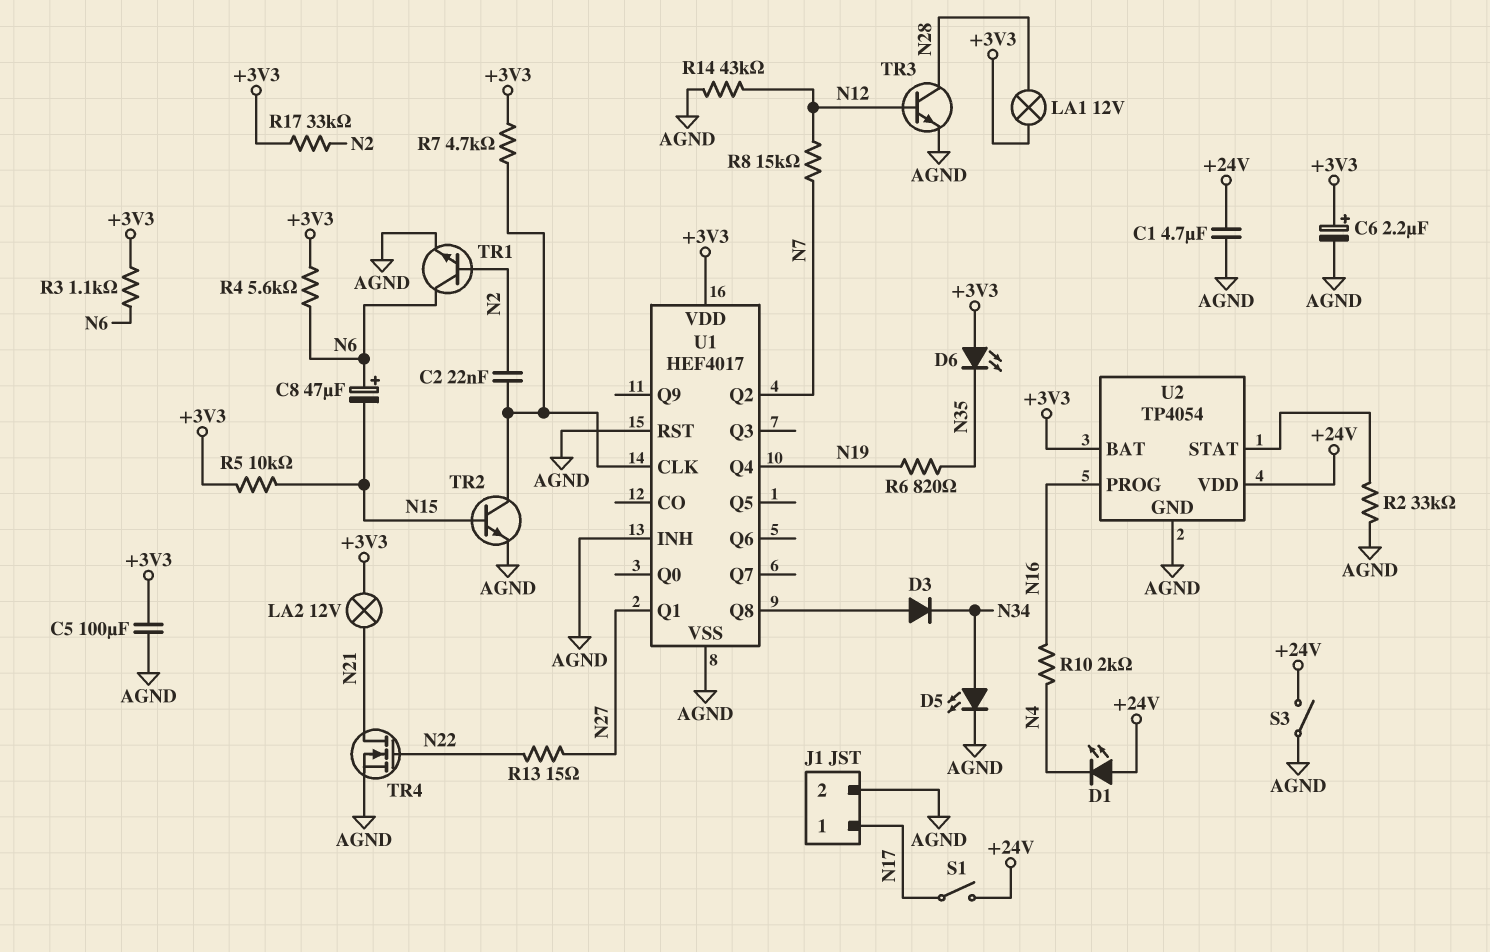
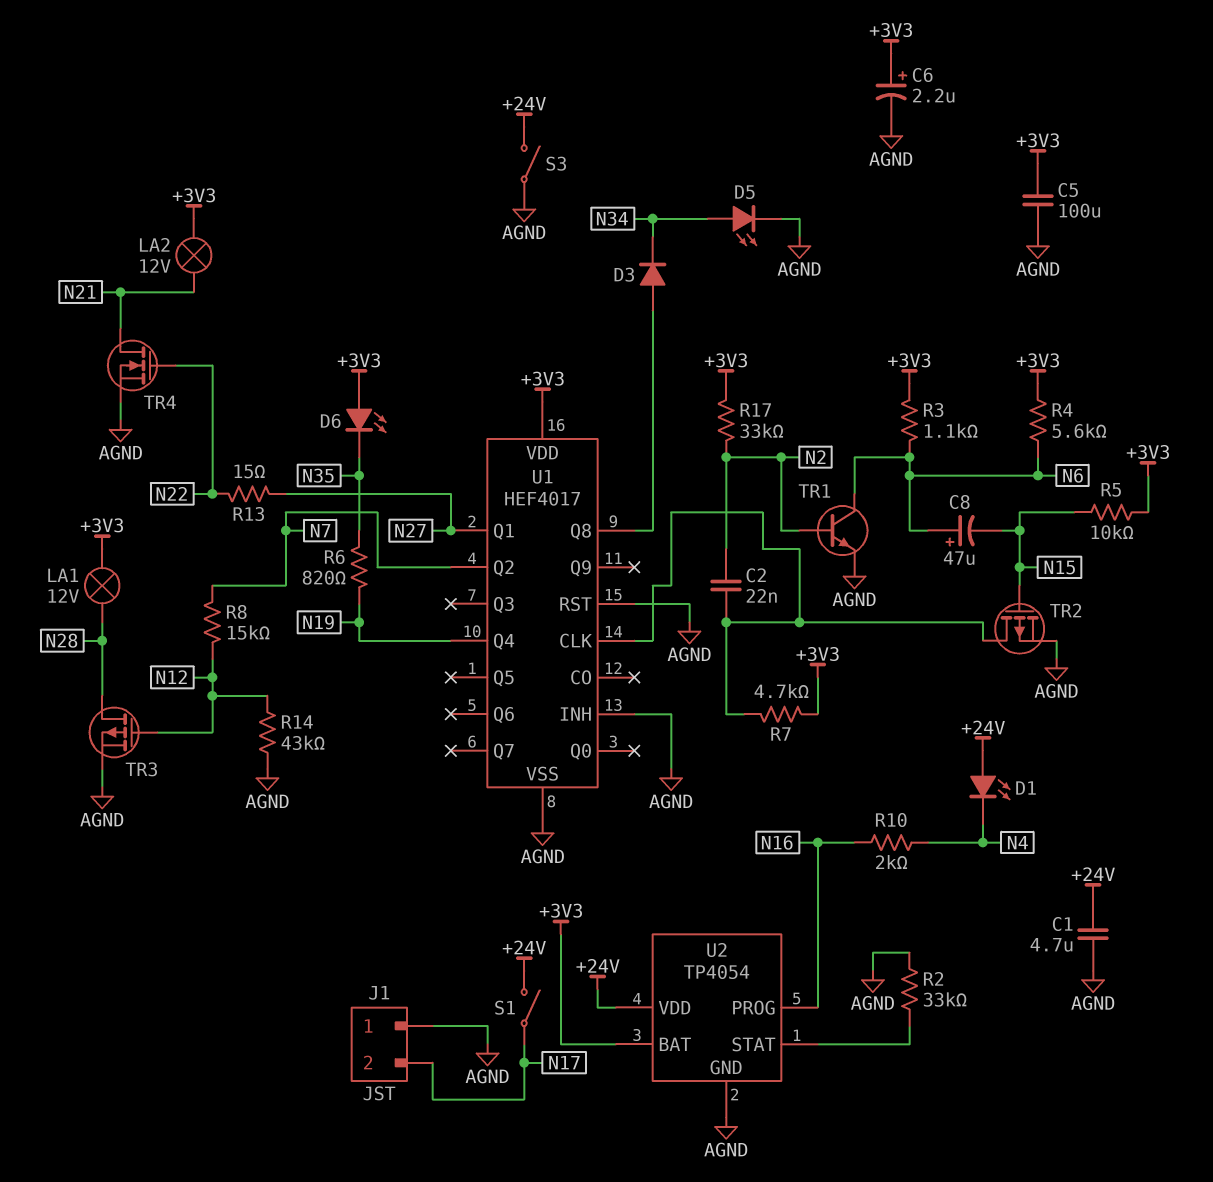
J1 pin 1: N17 -> AGND
J1 pin 2: AGND -> N17
TR2: NPN (B N15, C U1/CLK, E AGND) -> PMOS (G N15, D U1/CLK, S AGND)
TR3: NPN (B N12, C N28, E AGND) -> PMOS (G N12, D N28, S AGND)

